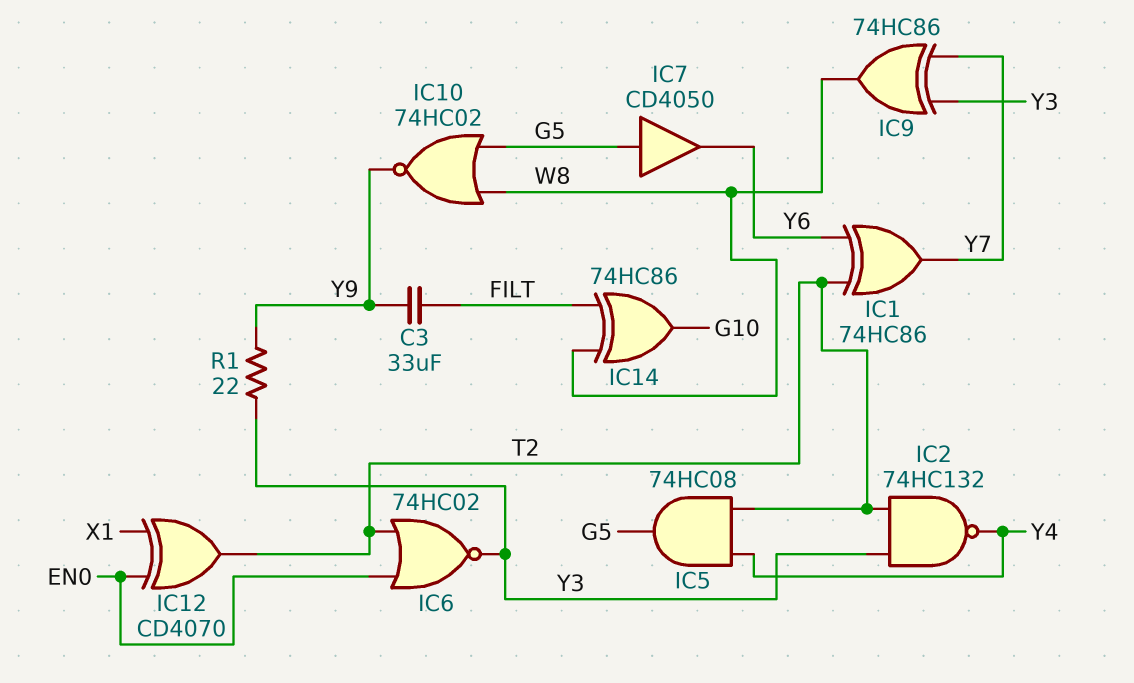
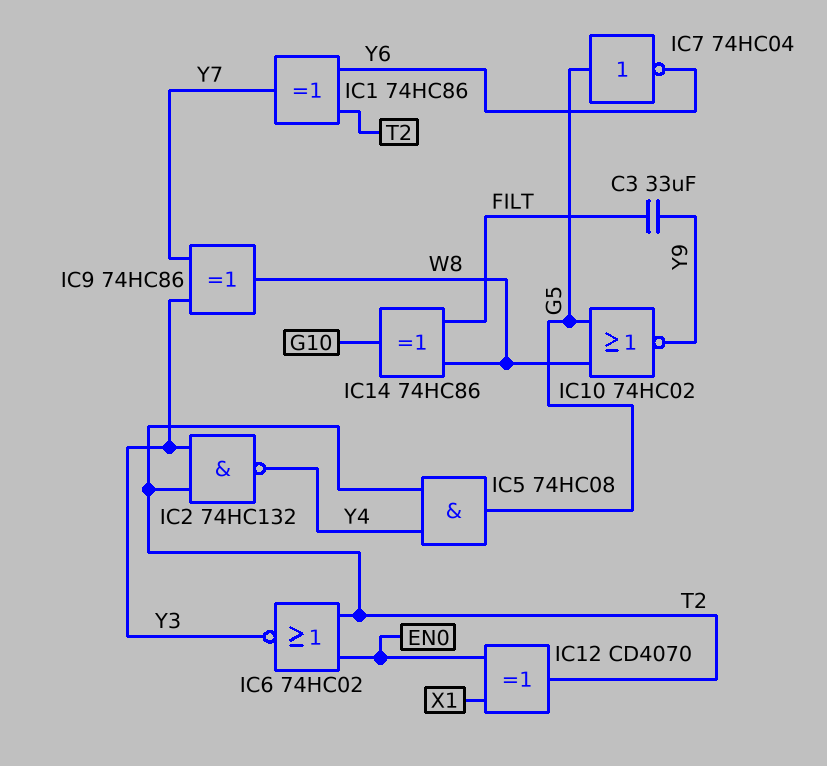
IC7: buffer CD4050 (in G5, out Y6) -> NOT 74HC04 (in G5, out Y6)
R1: 22 (Y3, Y9) -> none

